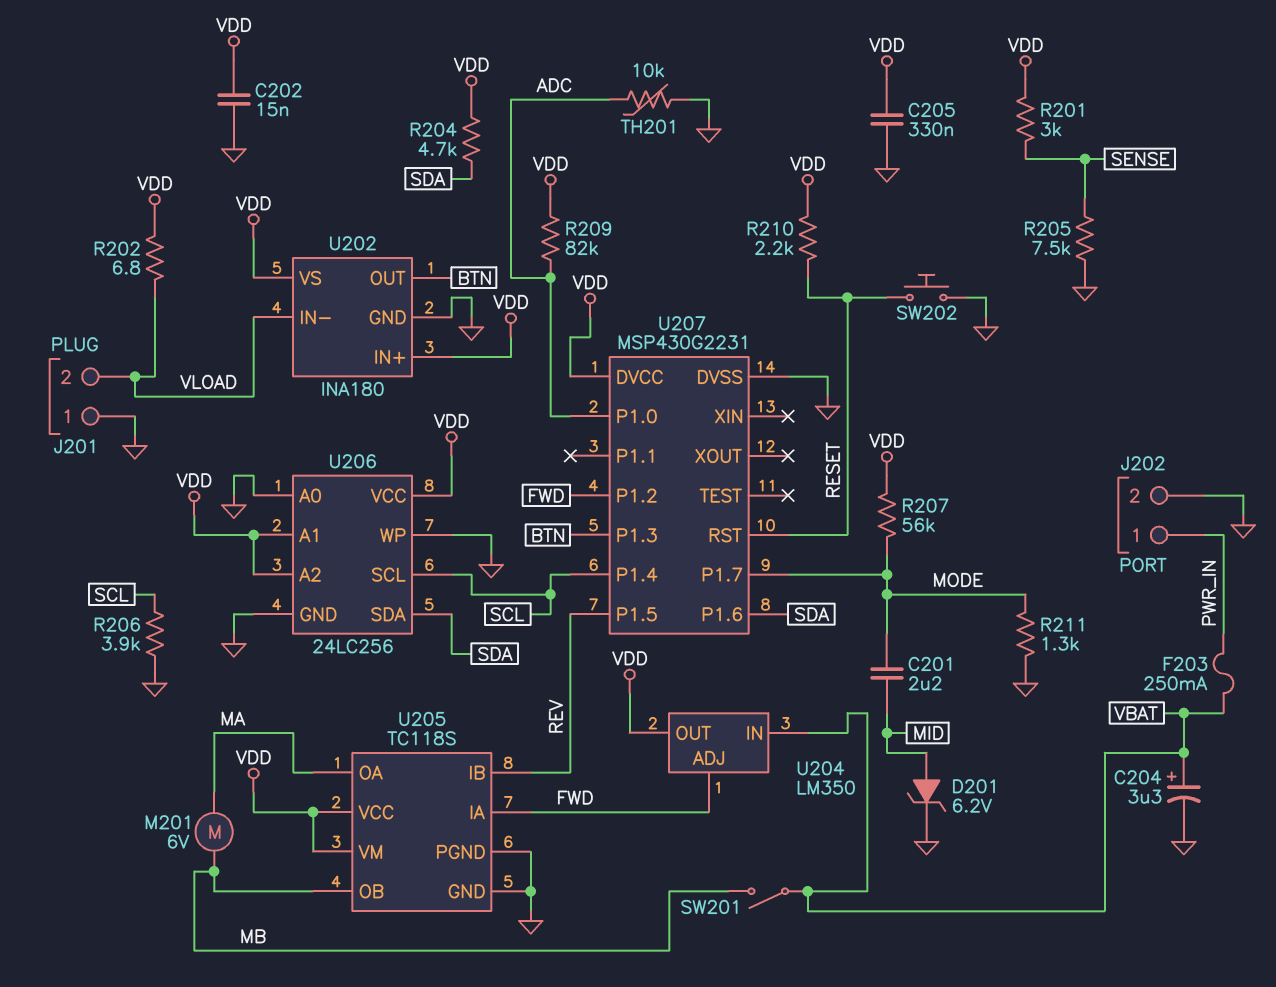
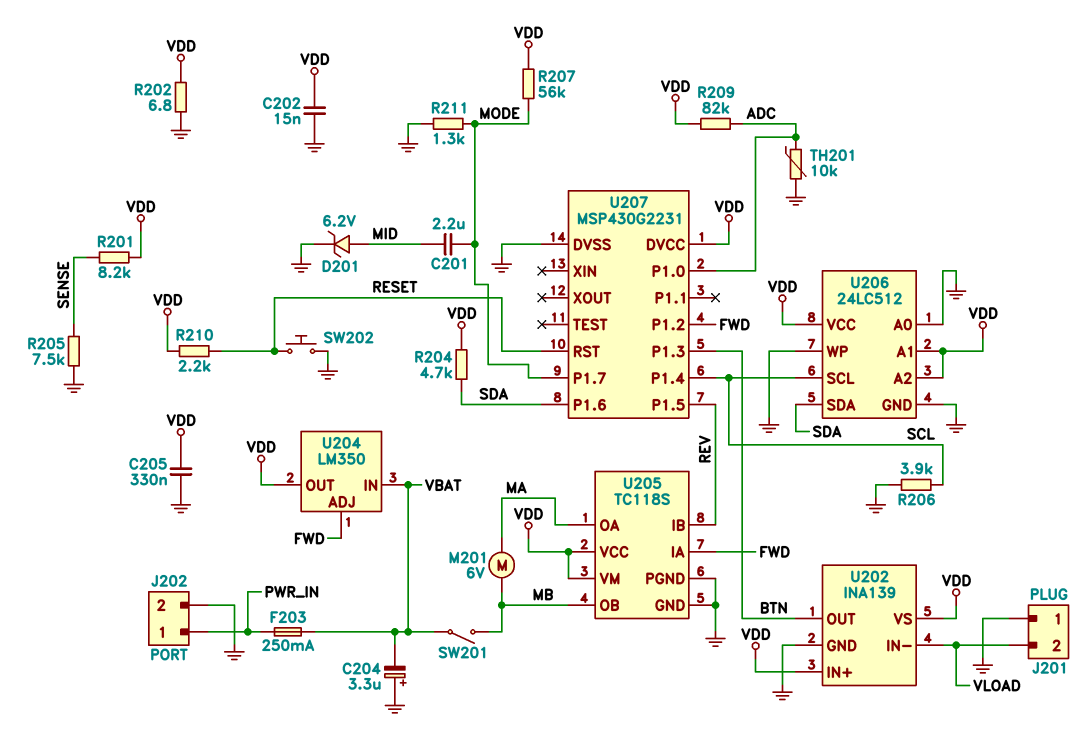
C204: 3.3uF (plus VBAT, minus GND) -> 3.3uF (plus GND, minus VBAT)
R201: 3k (SENSE, VDD) -> 8.2k (SENSE, VDD)
R202: 6.8 (VDD, VLOAD) -> 6.8 (GND, VDD)
U202: INA180 -> INA139
U206: 24LC256 -> 24LC512

